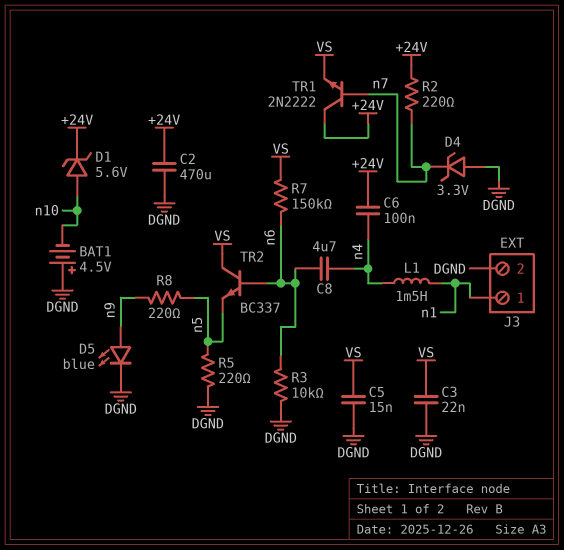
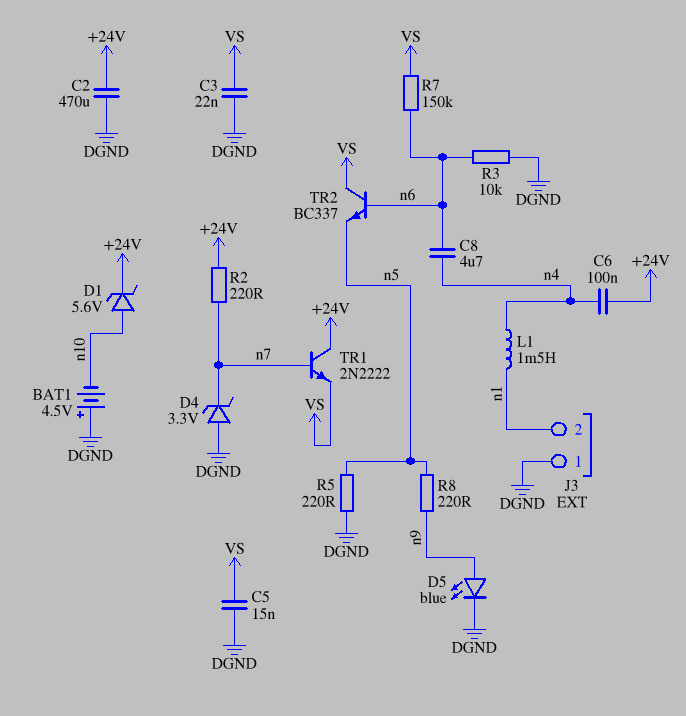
J3 pin 1: n1 -> DGND
J3 pin 2: DGND -> n1

